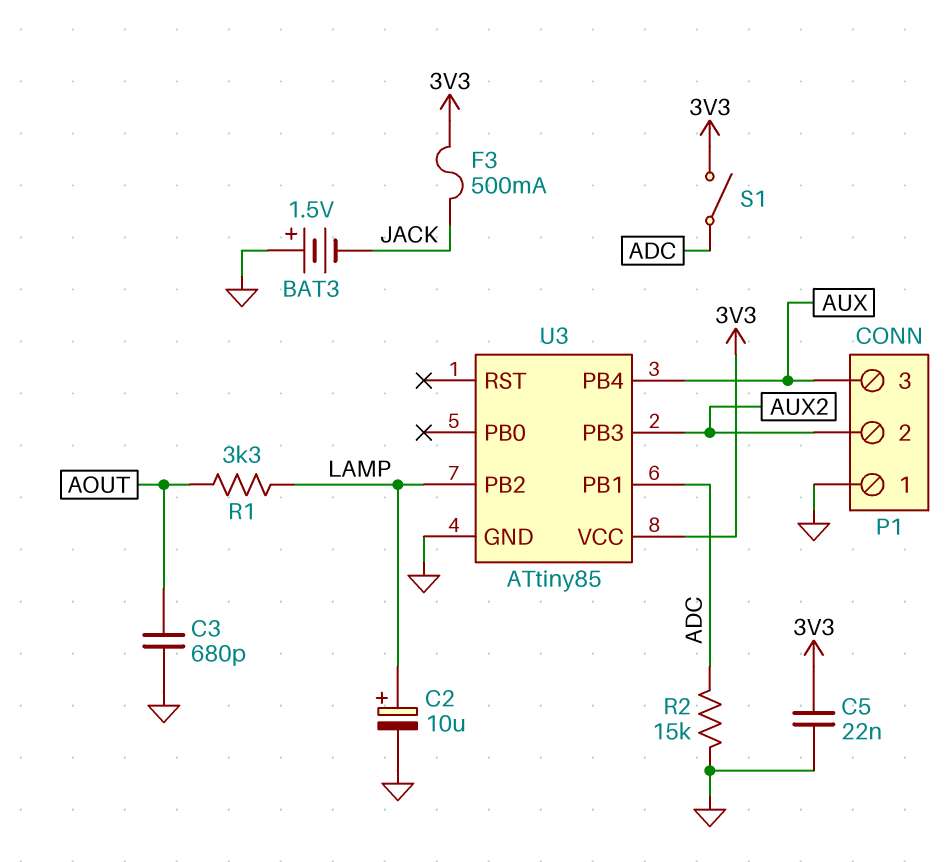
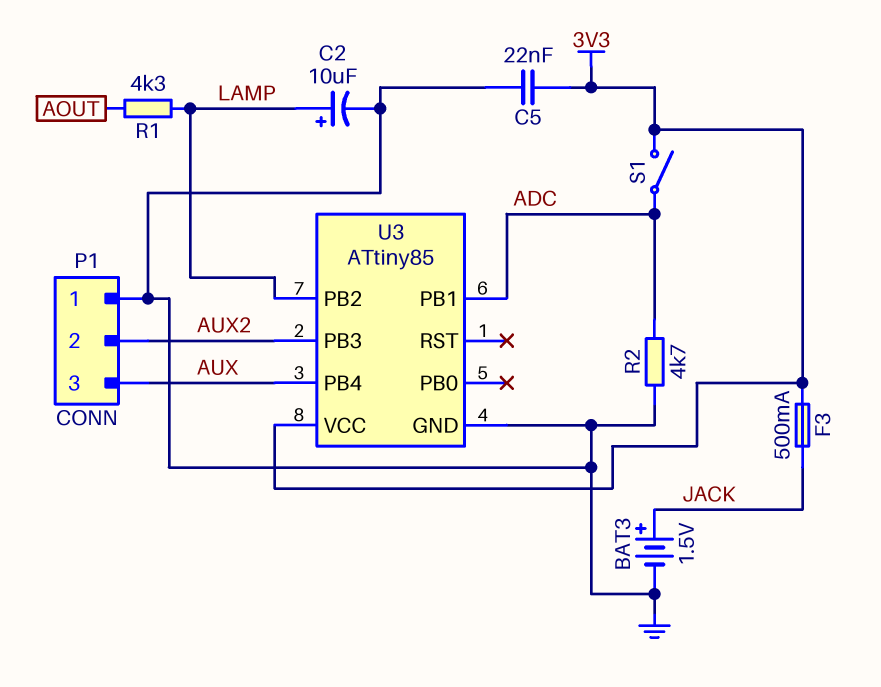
BAT3: 1.5V (plus GND, minus JACK) -> 1.5V (plus JACK, minus GND)
C3: 680pF (AOUT, GND) -> none
R1: 3.3k (AOUT, LAMP) -> 4.3k (AOUT, LAMP)
R2: 15k (ADC, GND) -> 4.7k (ADC, GND)

